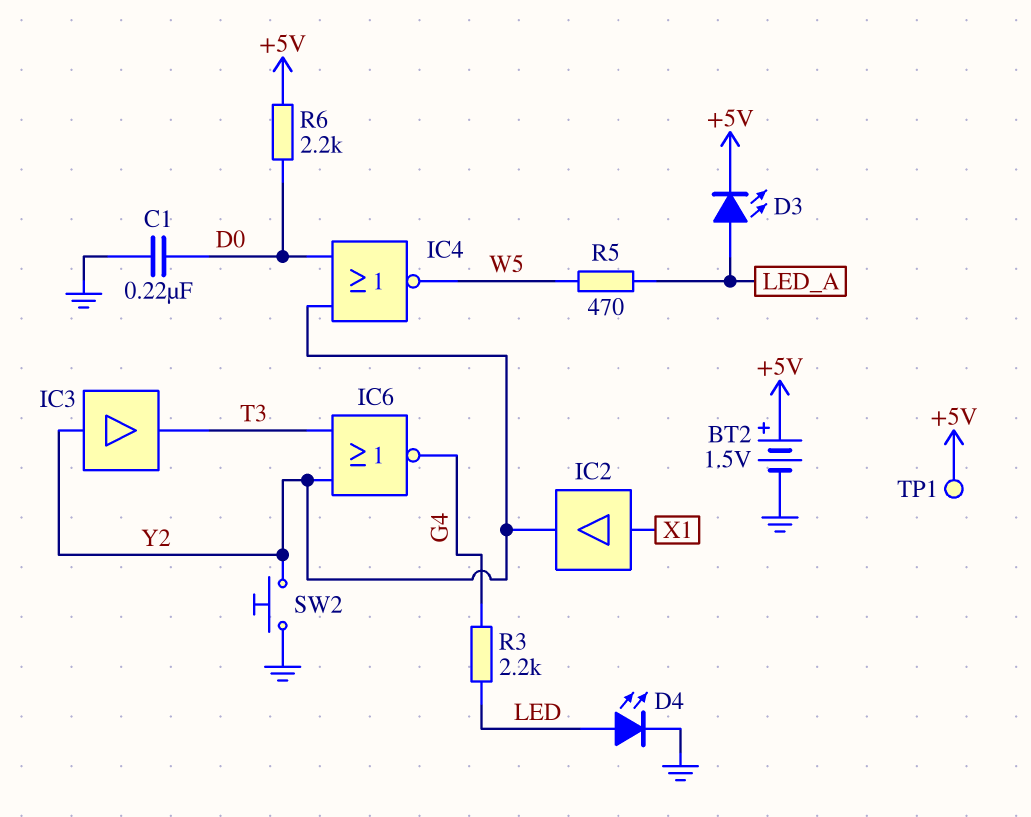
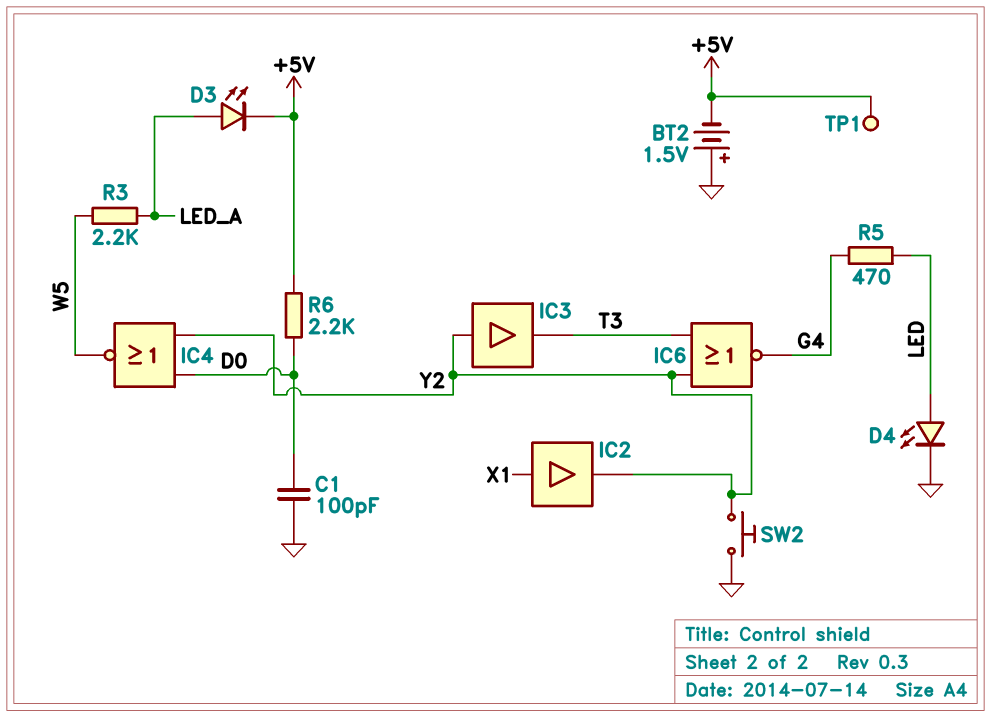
BT2: 1.5V (plus +5V, minus GND) -> 1.5V (plus GND, minus +5V)
C1: 220nF (D0, GND) -> 100pF (D0, GND)
R3: 2.2k (G4, LED) -> 2.2k (LED_A, W5)
R5: 470 (LED_A, W5) -> 470 (G4, LED)

